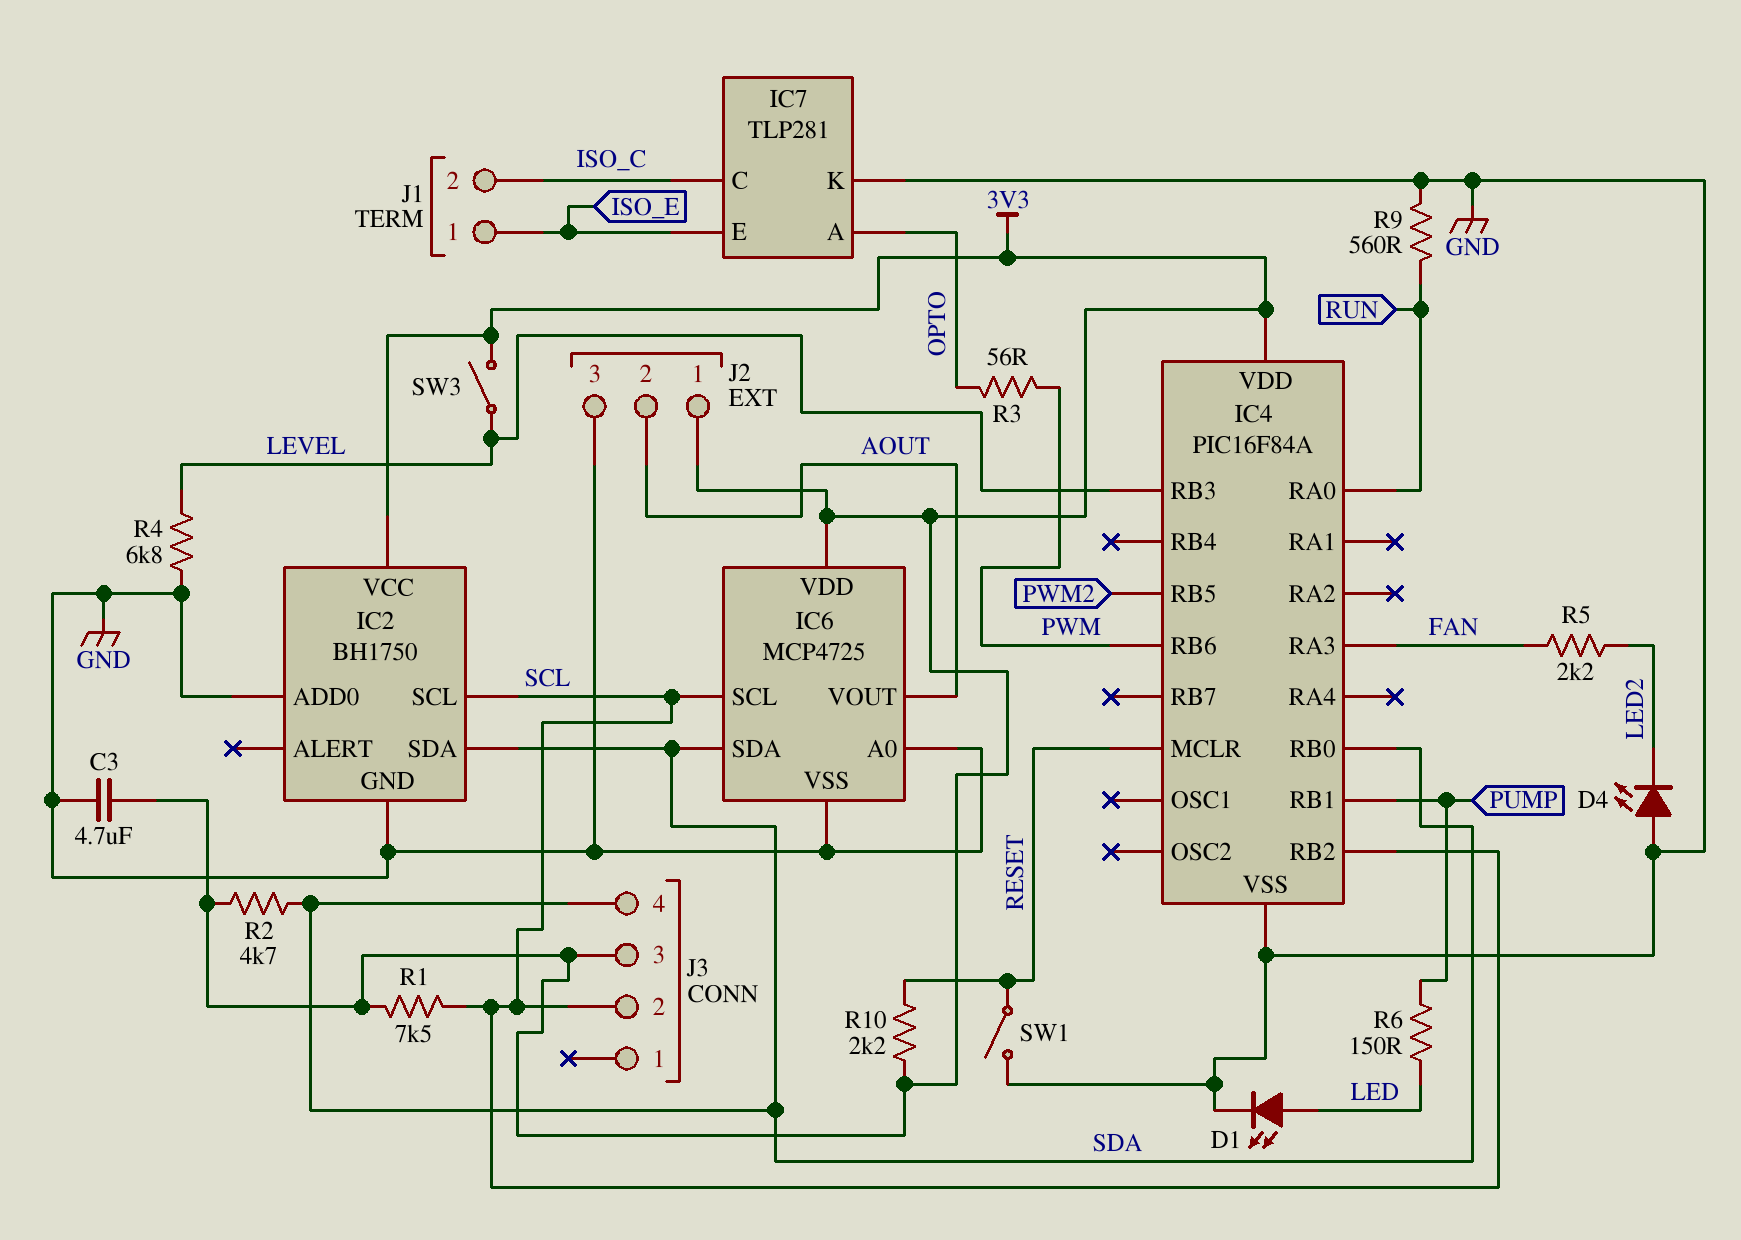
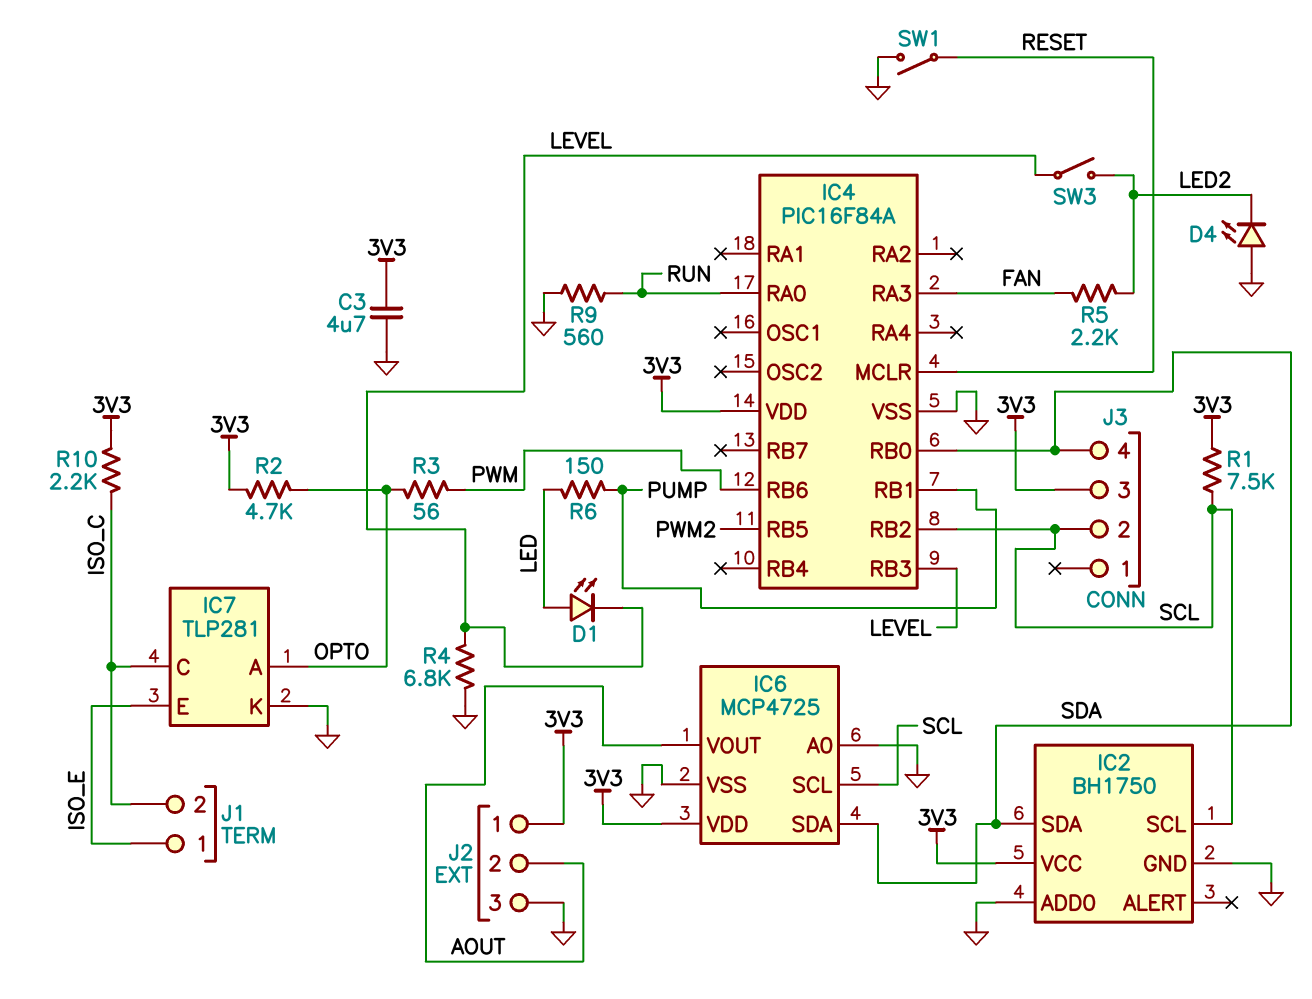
D1: LED (A LED, K GND) -> LED (A LED, K LEVEL)
R2: 4.7k (3V3, SDA) -> 4.7k (3V3, OPTO)
R10: 2.2k (3V3, RESET) -> 2.2k (3V3, ISO_C)
SW3: switch (3V3, LEVEL) -> switch (LED2, LEVEL)

